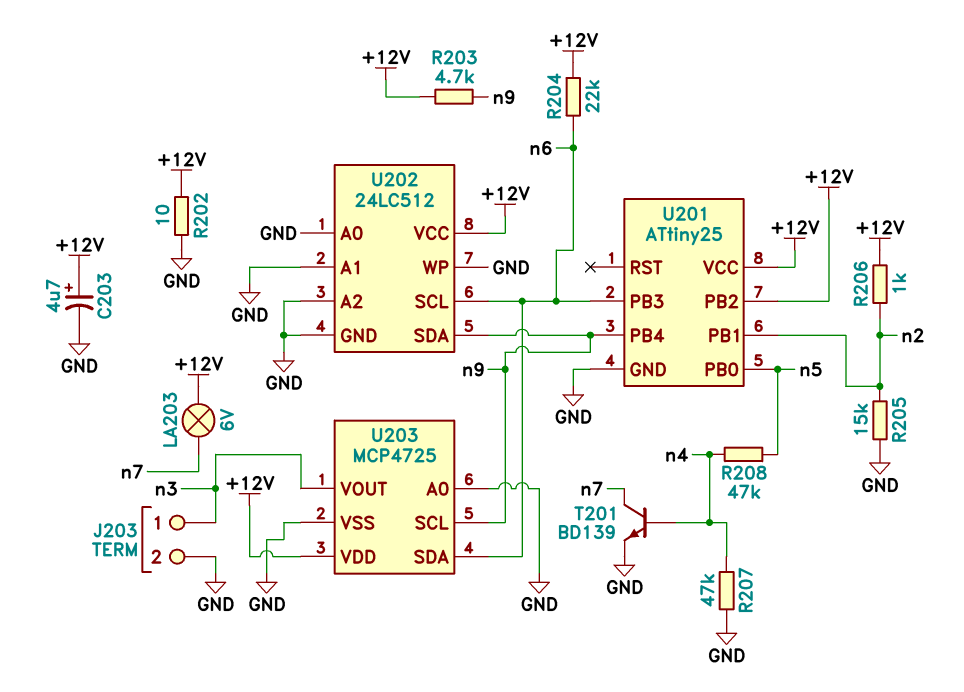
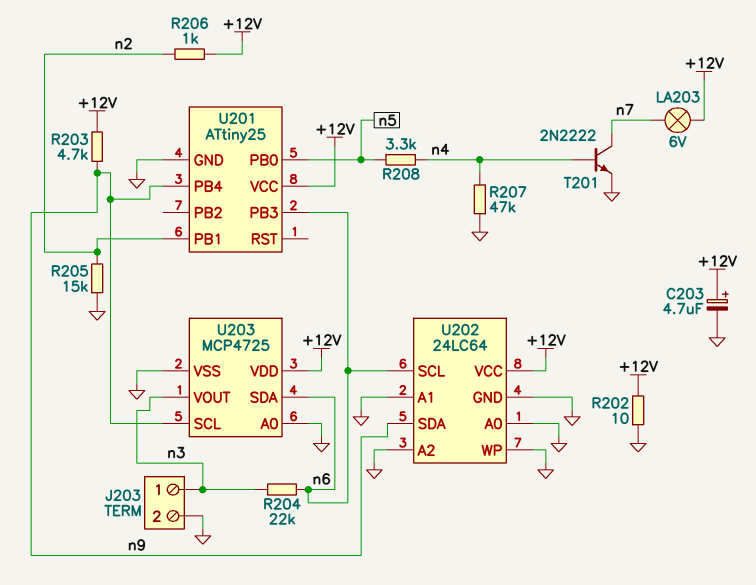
R204: 22k (+12V, n6) -> 22k (n3, n6)
R208: 47k (n4, n5) -> 3.3k (n4, n5)
T201: NPN BD139 (B n4, C n7, E GND) -> NPN 2N2222 (B n4, C n7, E GND)
U201 pin PB2: +12V -> none
U202: 24LC512 -> 24LC64

